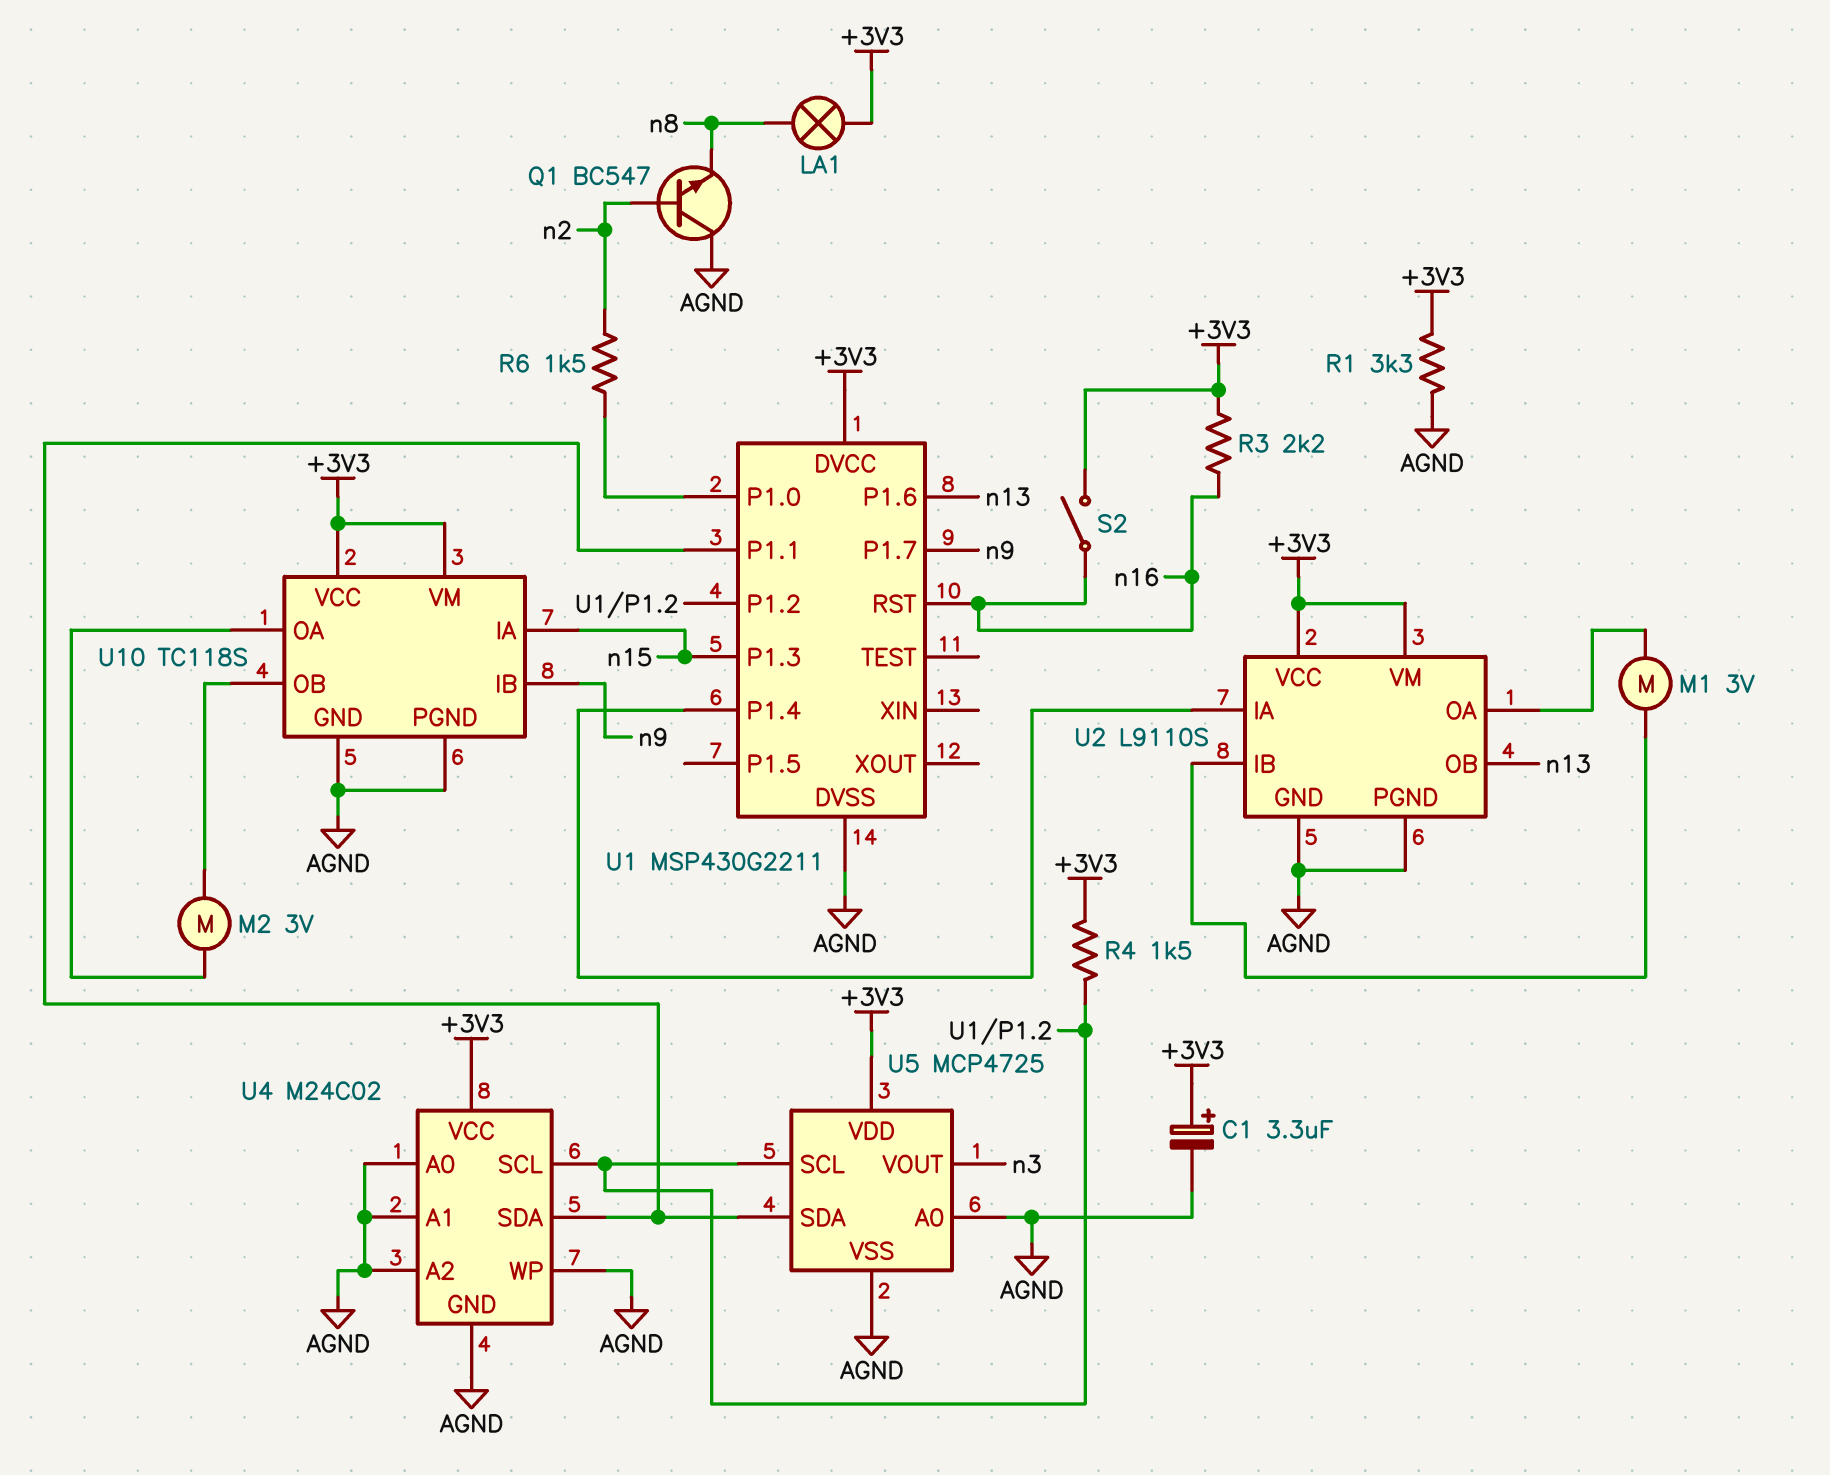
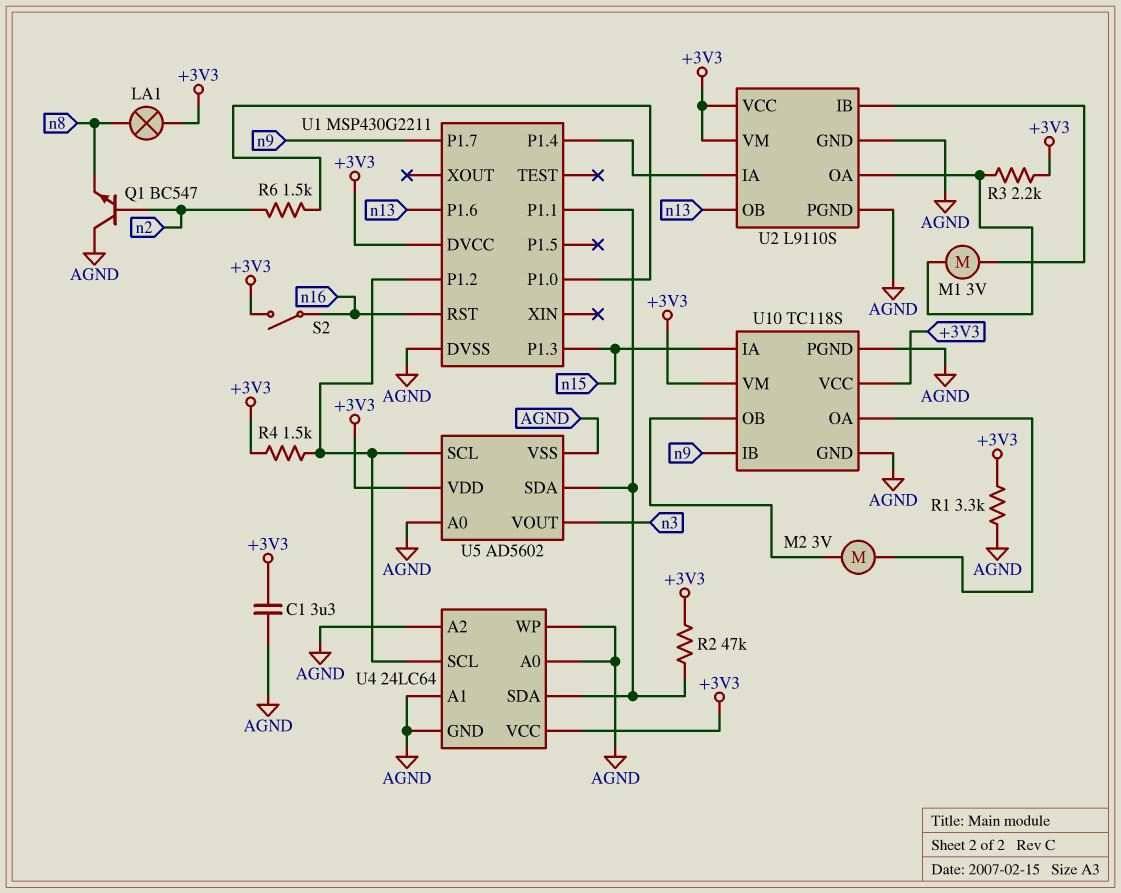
C1: 3.3uF (plus +3V3, minus AGND) -> 3.3uF (+3V3, AGND)
R2: none -> 47k (+3V3, U1/P1.1)
R3: 2.2k (+3V3, n16) -> 2.2k (+3V3, U2/OA)
U4: M24C02 -> 24LC64
U5: MCP4725 -> AD5602

